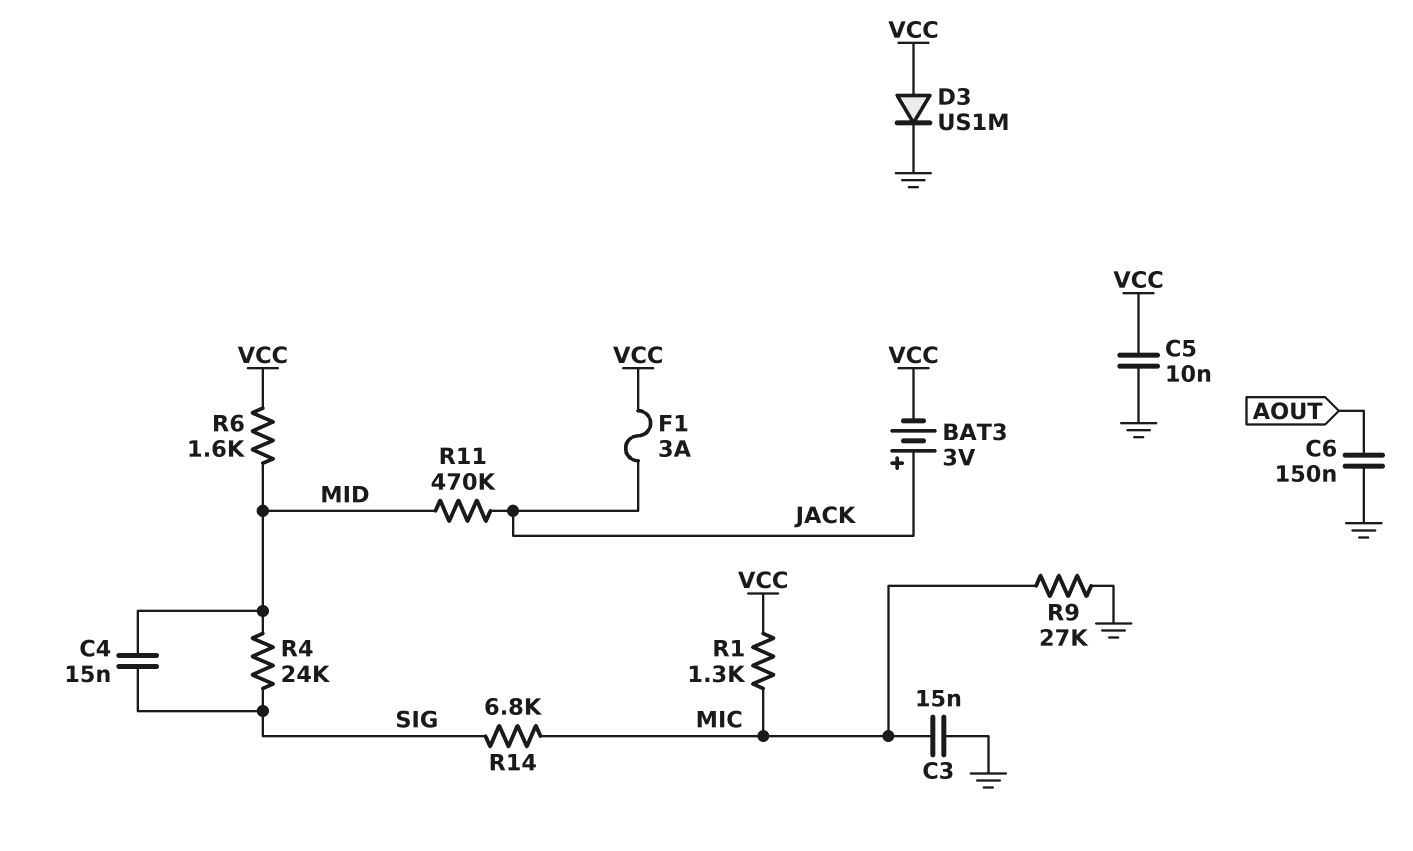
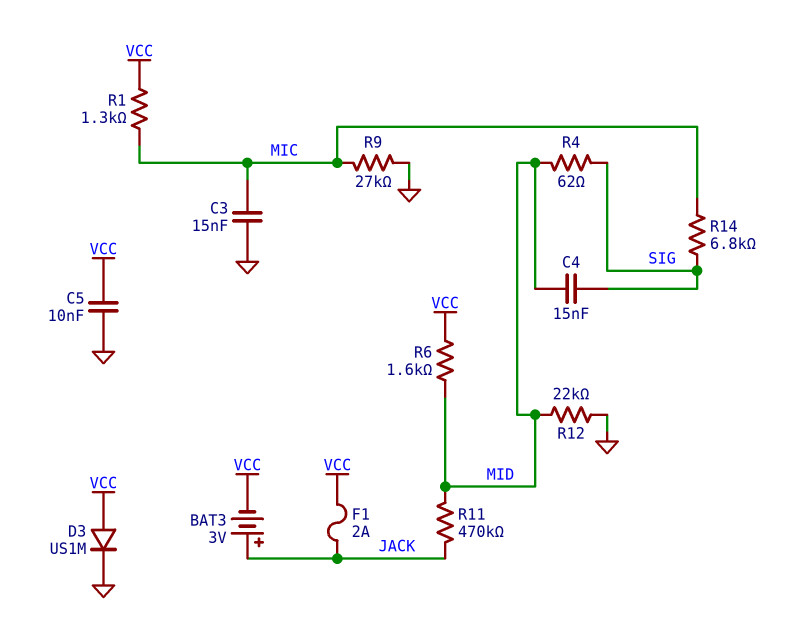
C6: 150nF (AOUT, GND) -> none
F1: 3A (JACK, VCC) -> 2A (JACK, VCC)
R4: 24k (MID, SIG) -> 62 (MID, SIG)
R12: none -> 22k (GND, MID)

